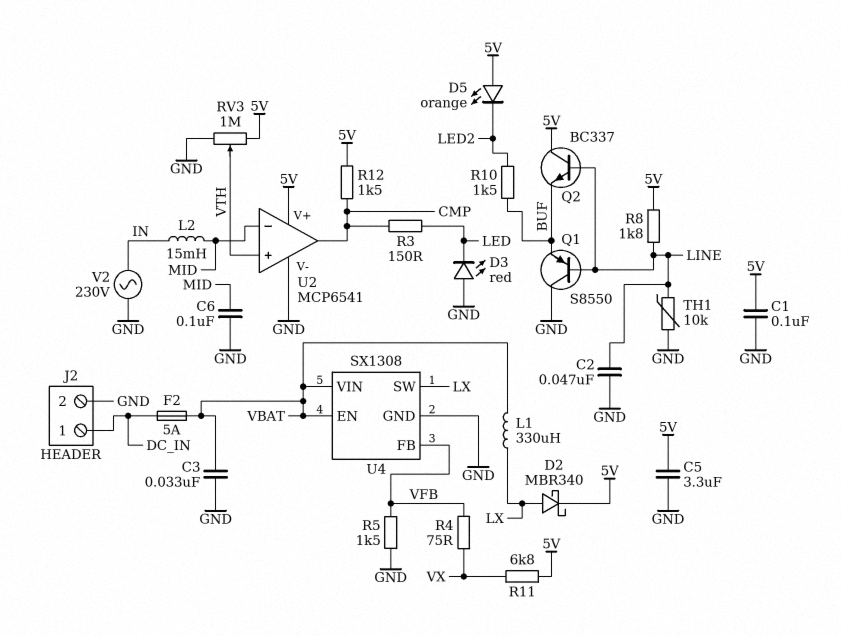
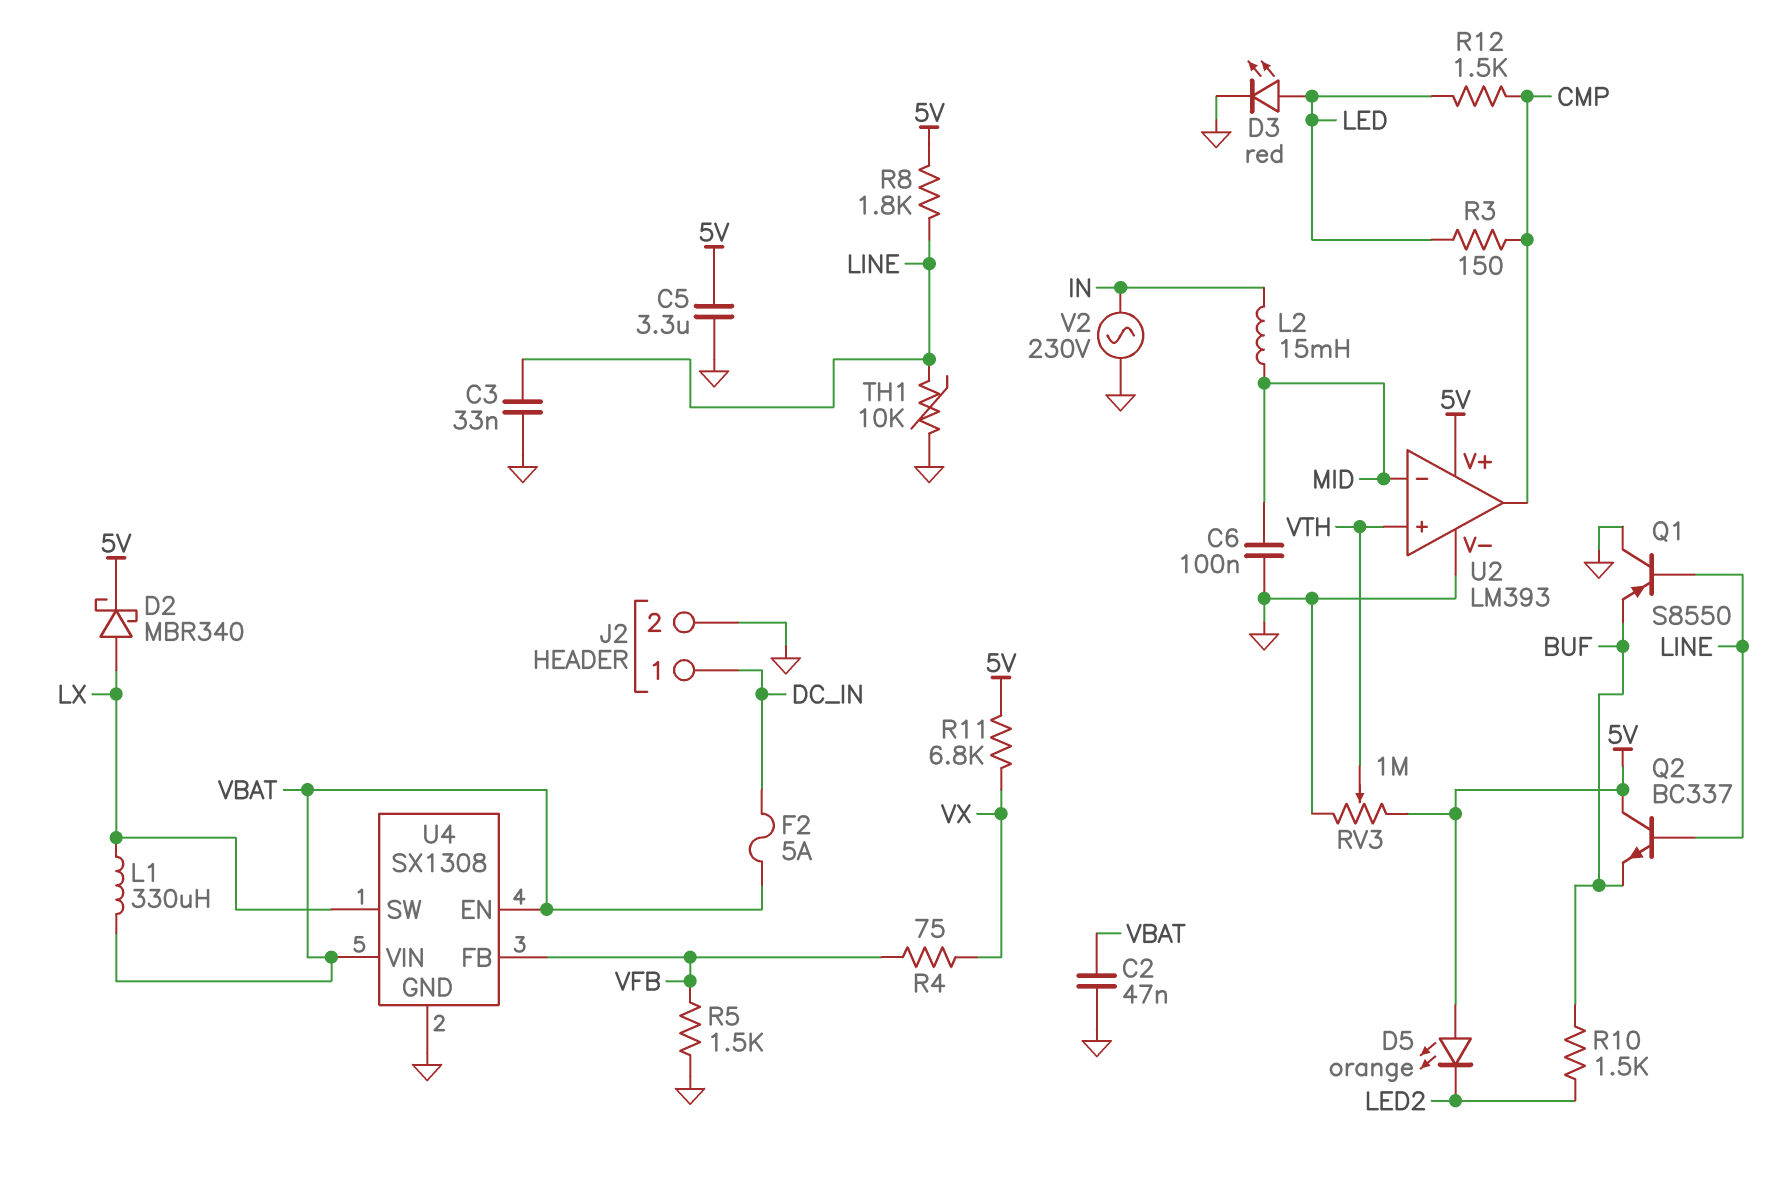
C1: 100nF (5V, GND) -> none
C2: 47nF (GND, LINE) -> 47nF (GND, VBAT)
C3: 33nF (GND, VBAT) -> 33nF (GND, LINE)
D3: LED red (A GND, K LED) -> LED red (A LED, K GND)
R12: 1.5k (5V, CMP) -> 1.5k (CMP, LED)
U2: MCP6541 -> LM393

